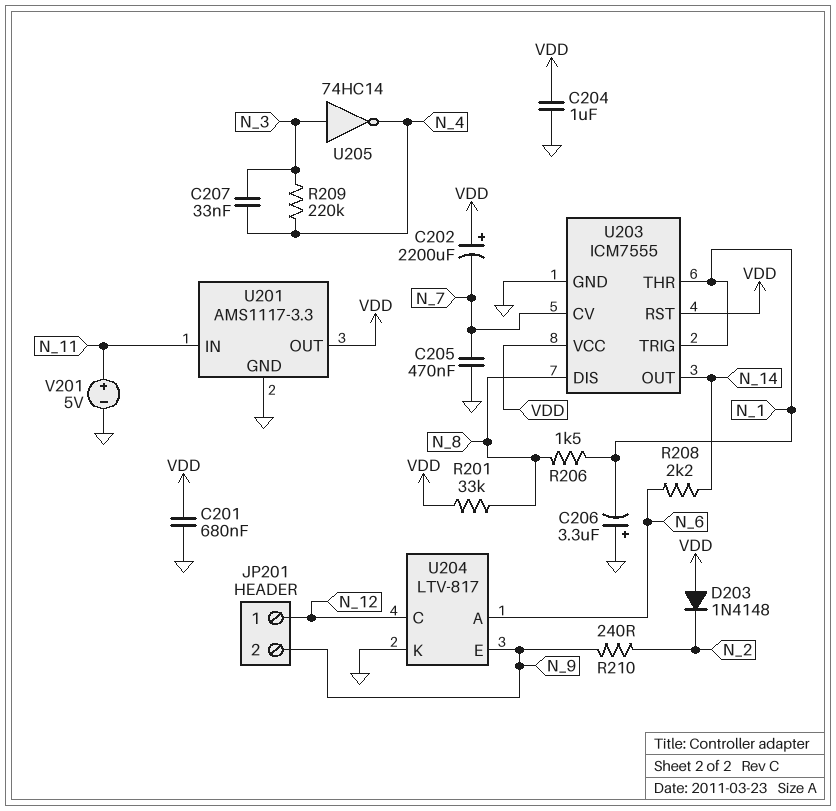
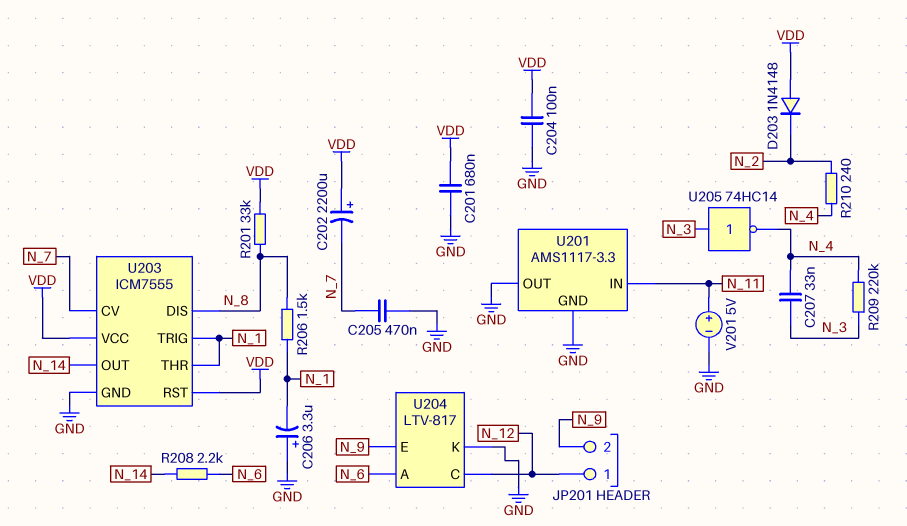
C204: 1uF (GND, VDD) -> 100nF (GND, VDD)
R210: 240 (N_2, N_9) -> 240 (N_2, N_4)
U201 pin OUT: VDD -> GND

